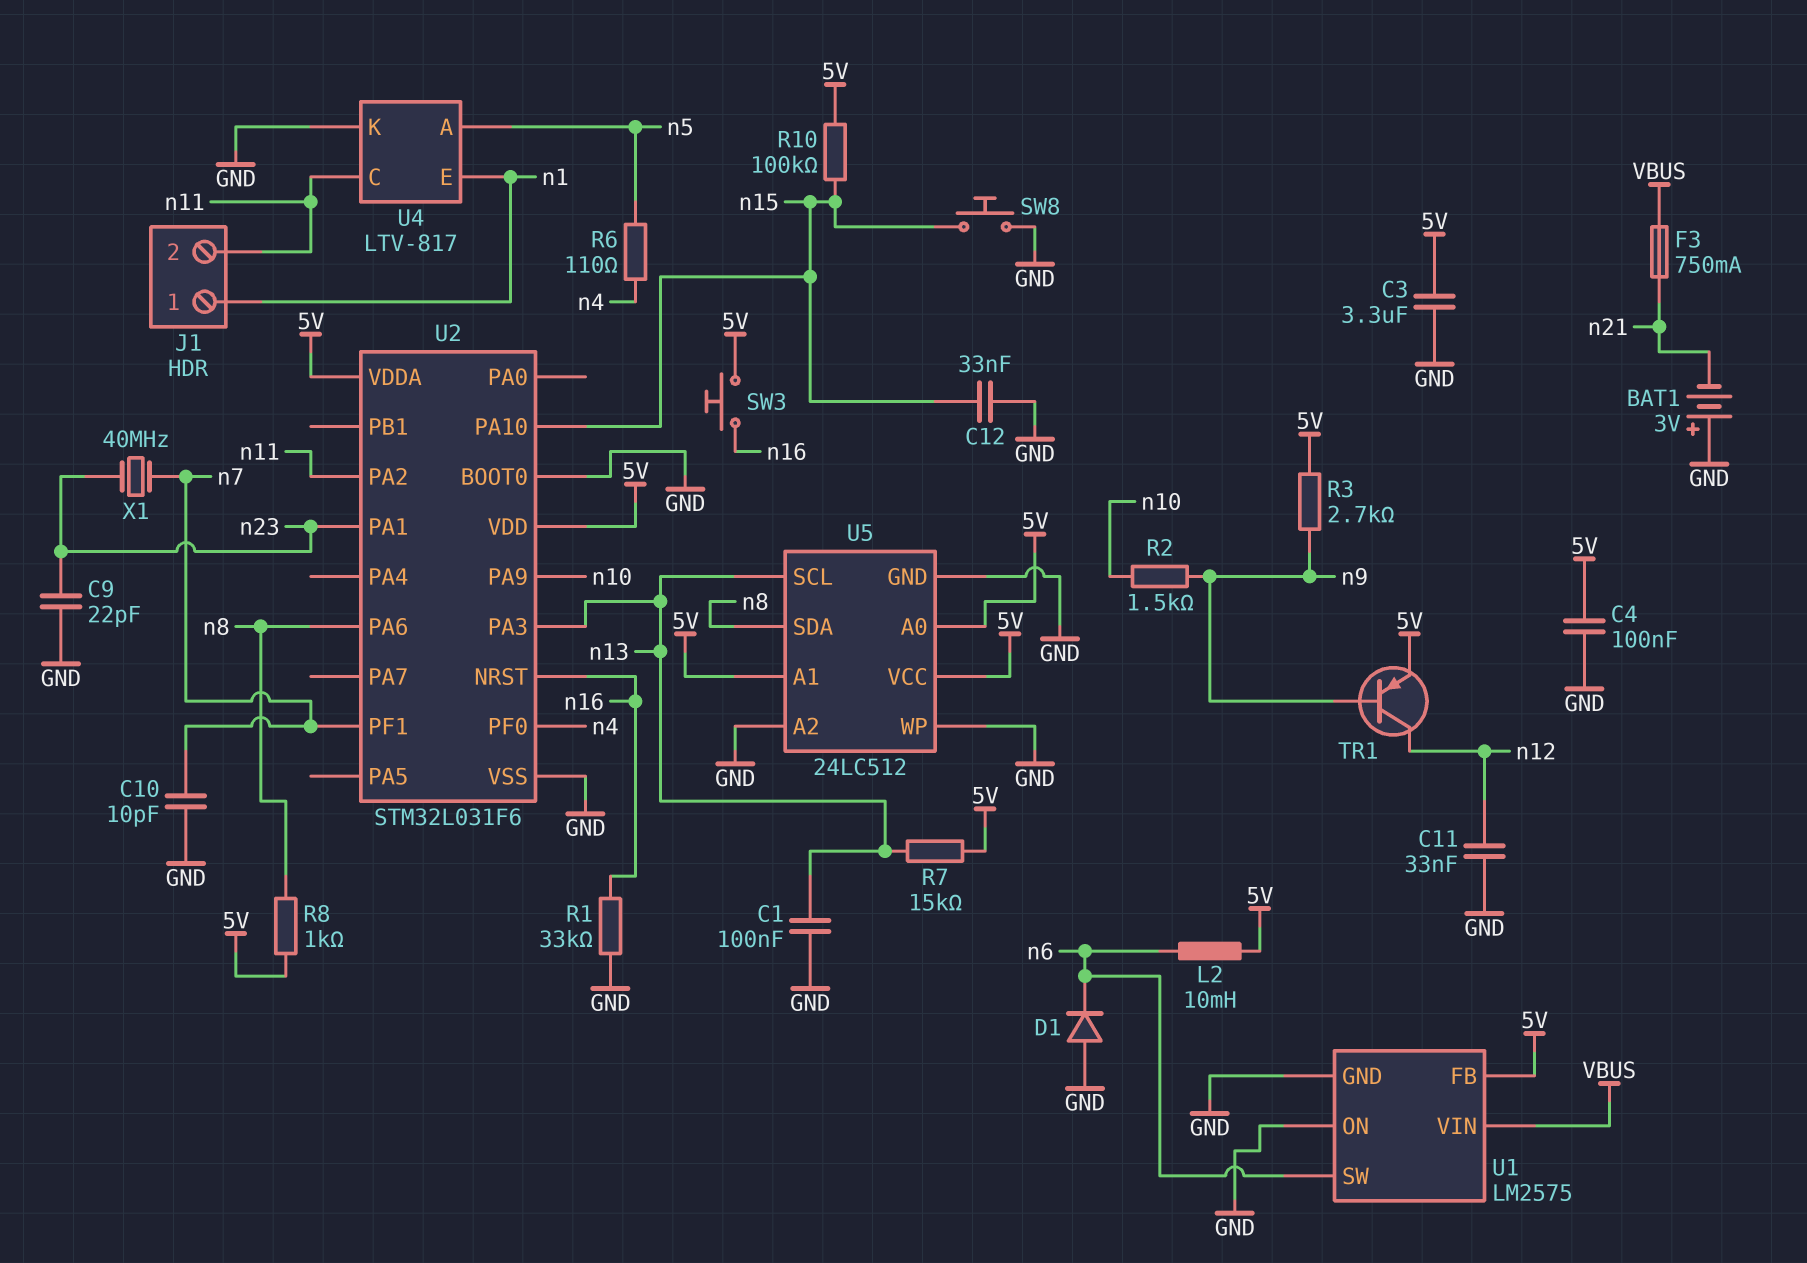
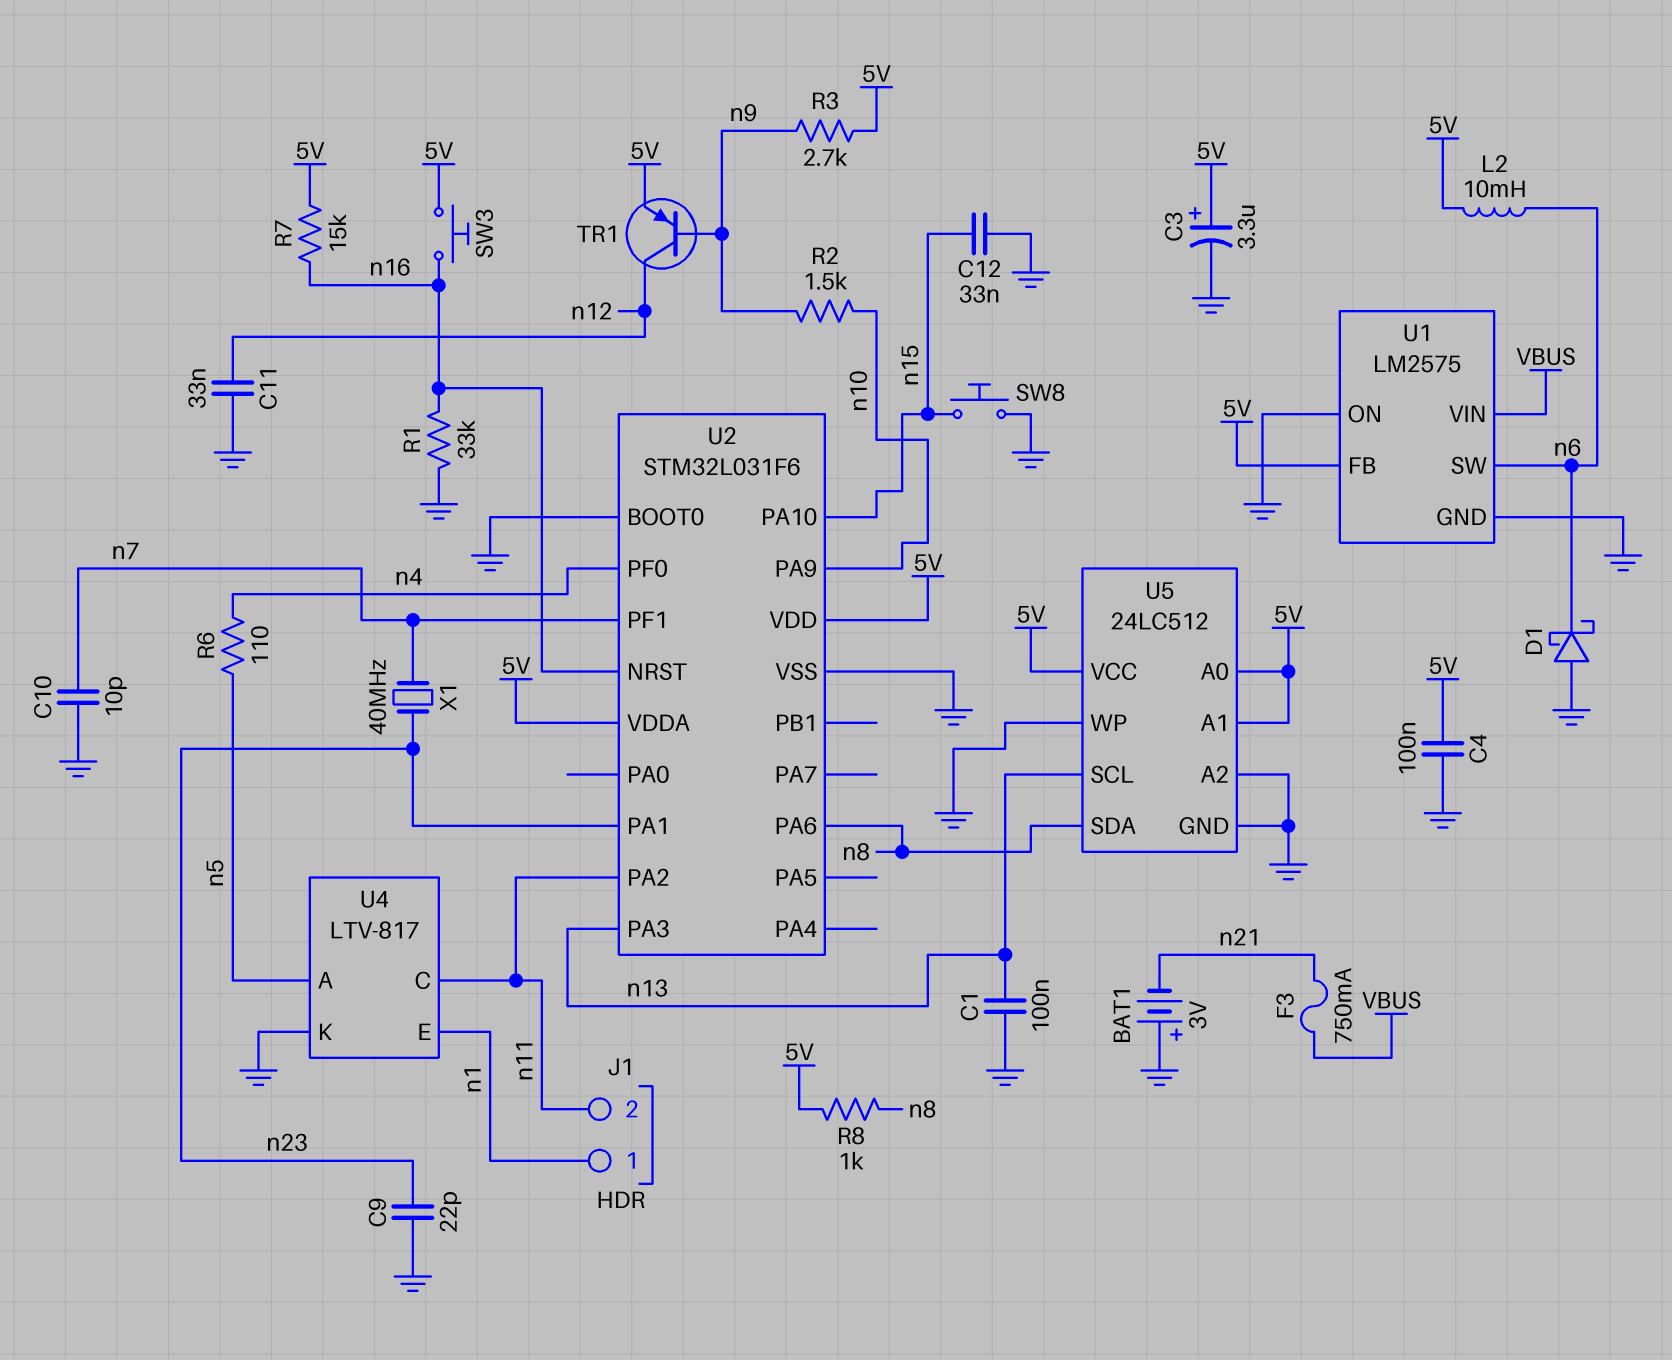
C3: 3.3uF (5V, GND) -> 3.3uF (plus 5V, minus GND)
D1: diode (A GND, K n6) -> schottky (A GND, K n6)
R7: 15k (5V, n13) -> 15k (5V, n16)
R10: 100k (5V, n15) -> none

